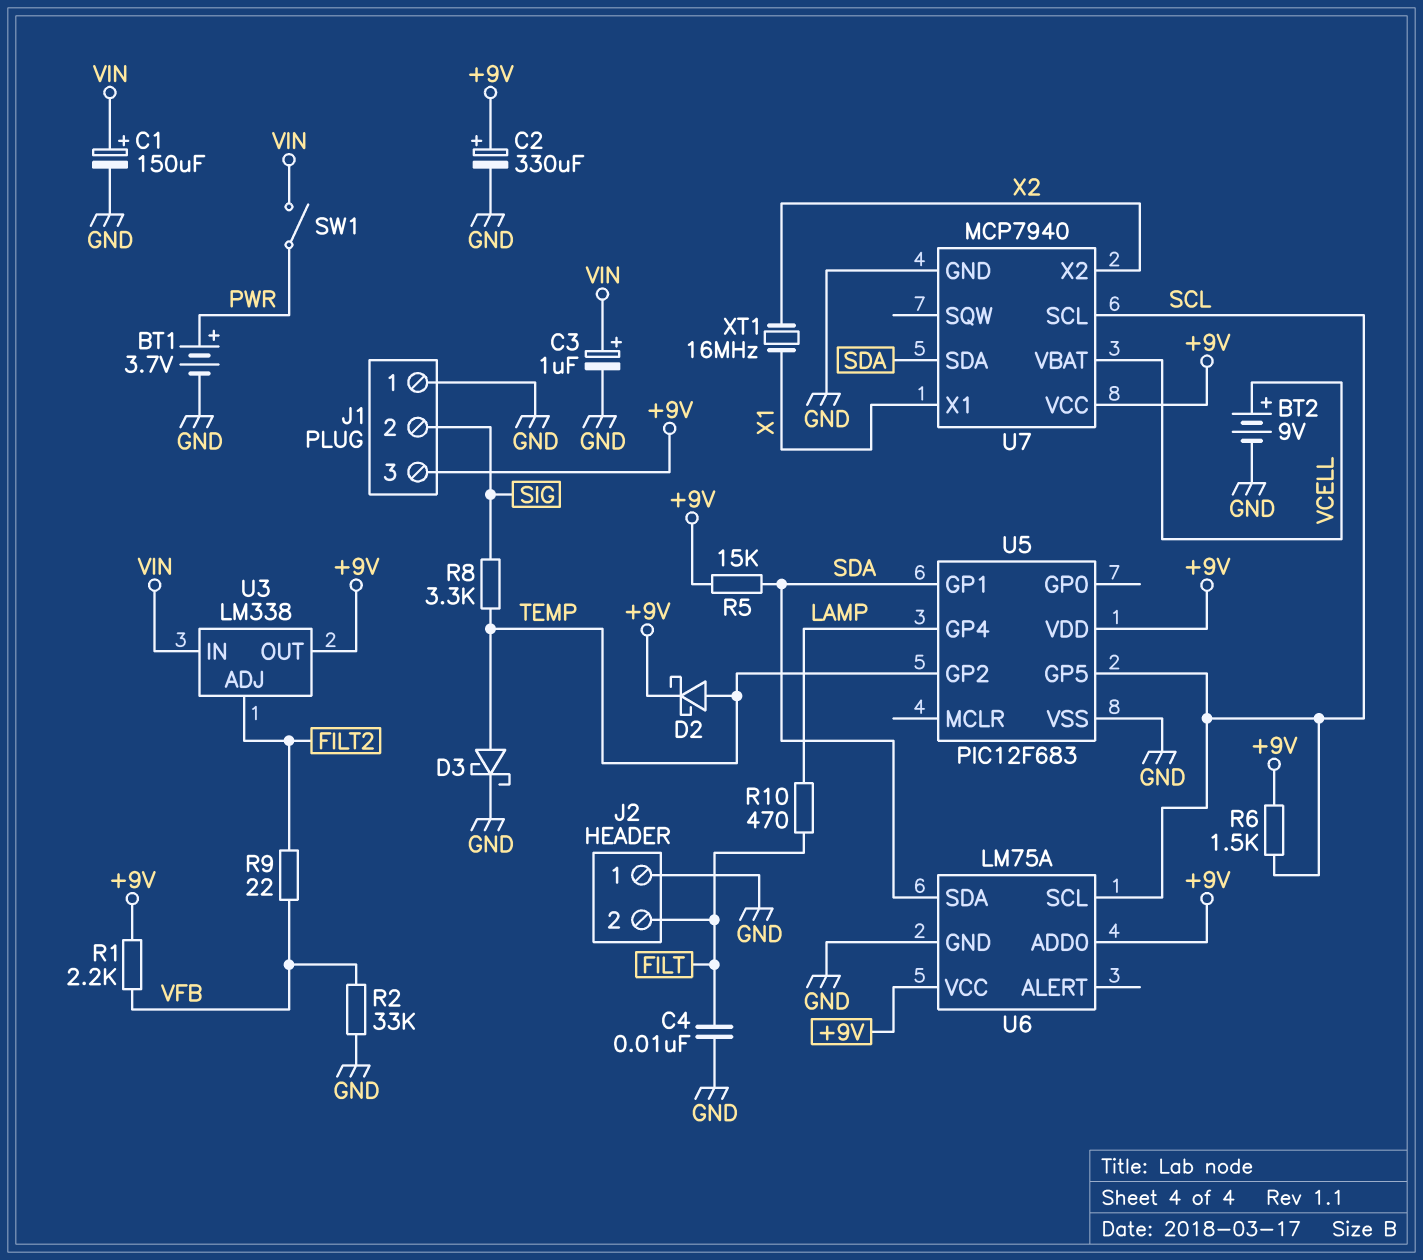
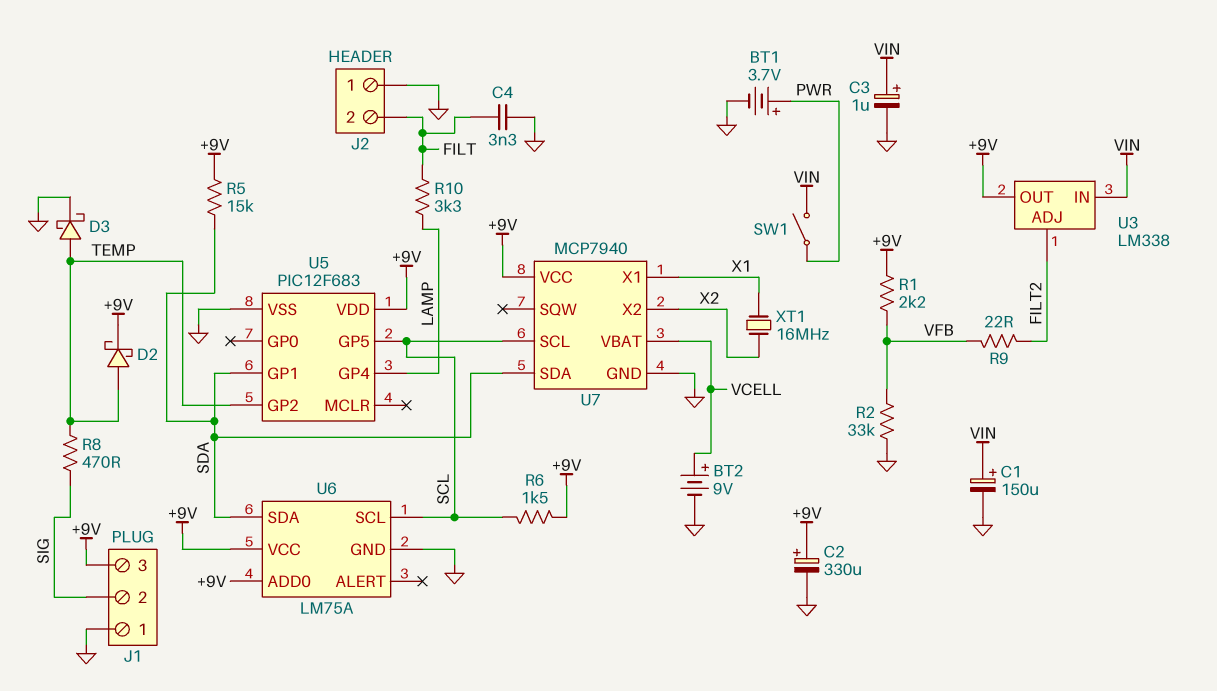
C4: 10nF (FILT, GND) -> 3.3nF (FILT, GND)
R8: 3.3k (SIG, TEMP) -> 470 (SIG, TEMP)
R10: 470 (FILT, LAMP) -> 3.3k (FILT, LAMP)

